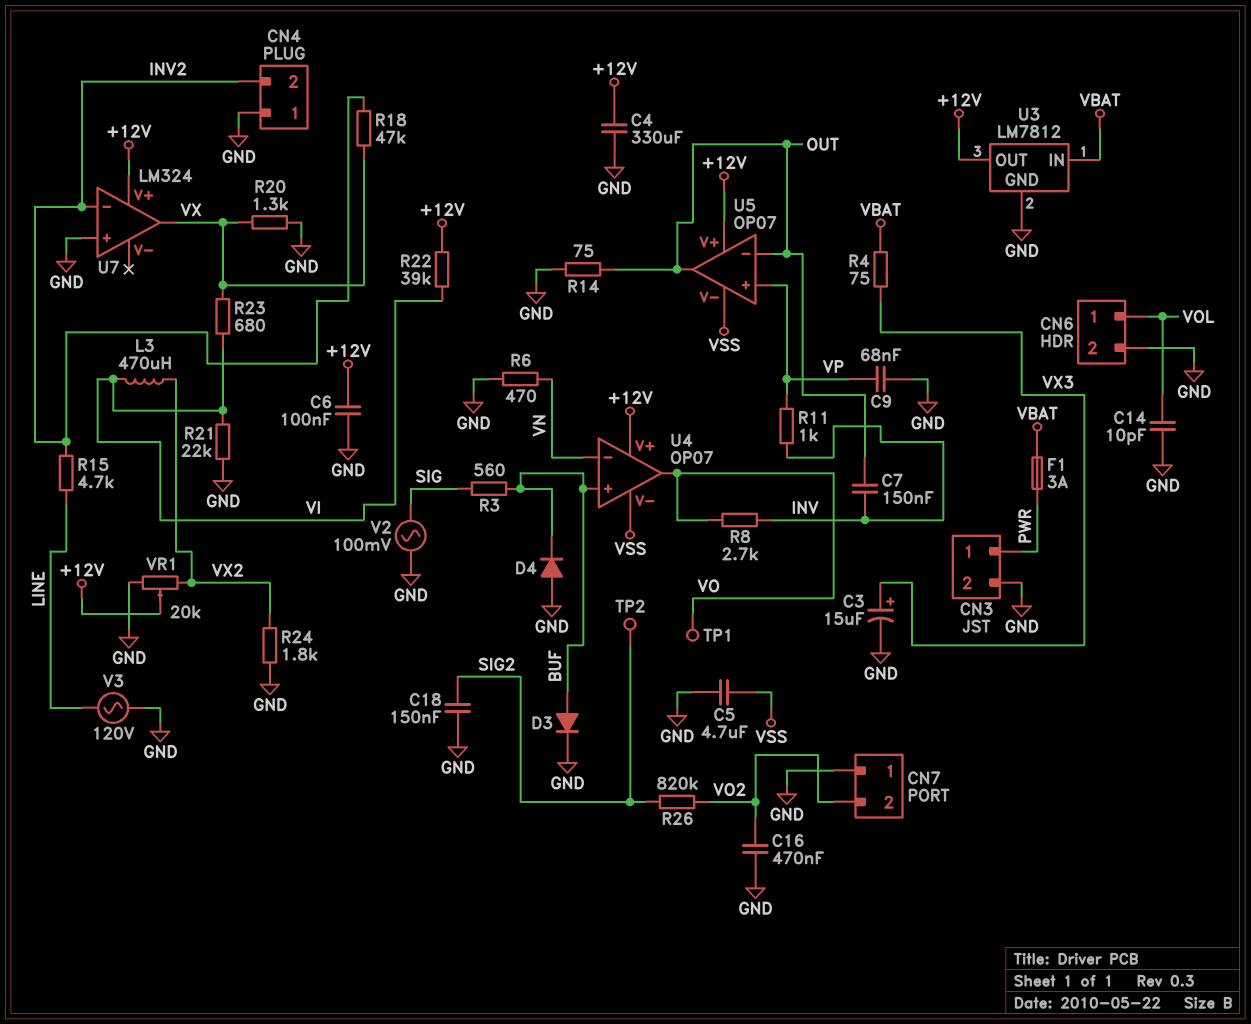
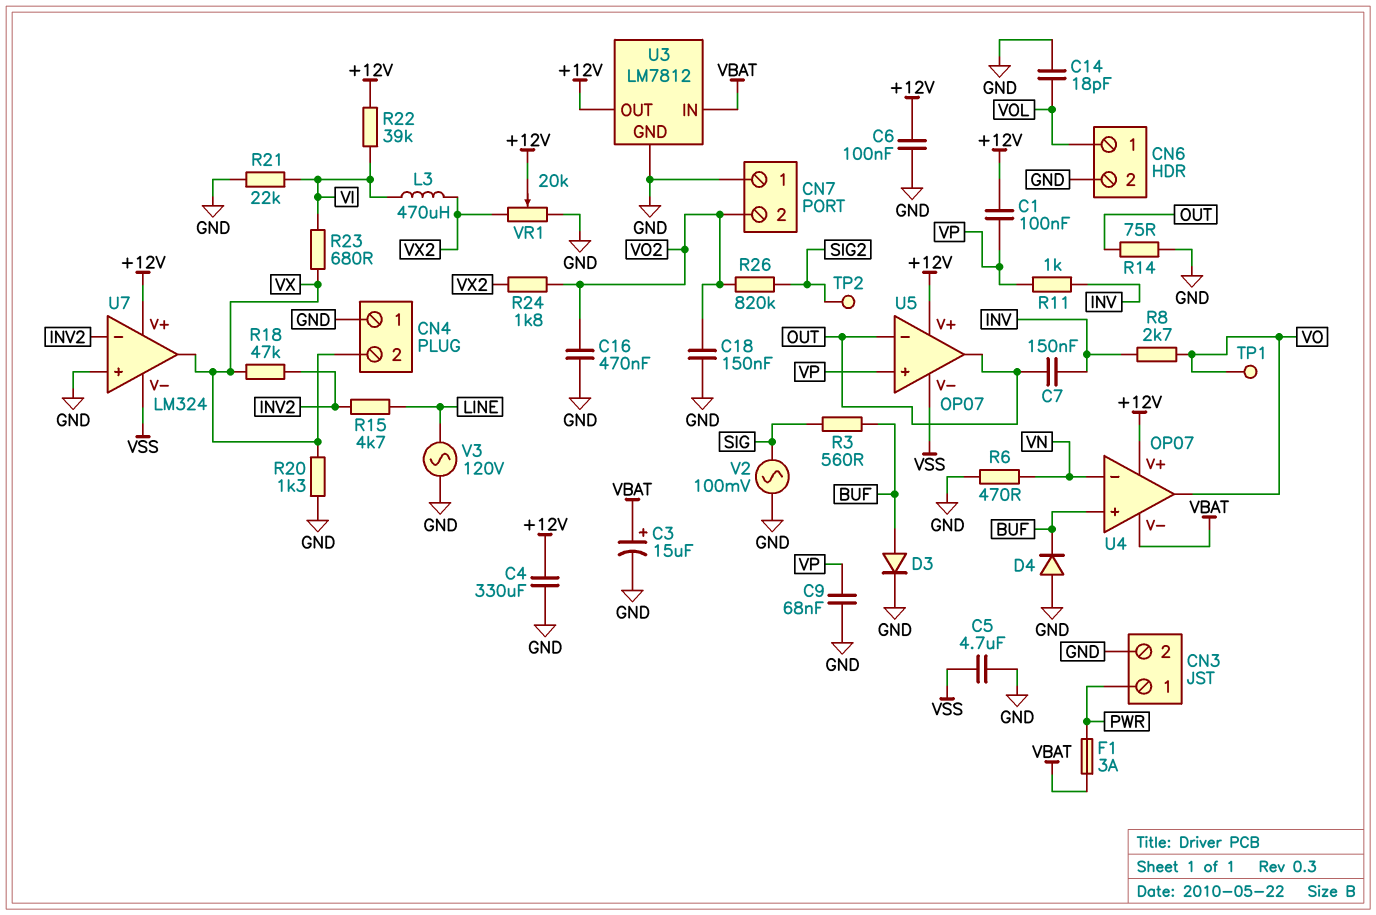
C1: none -> 100nF (+12V, VP)
C3: 15uF (plus VX3, minus GND) -> 15uF (plus VBAT, minus GND)
C14: 10pF (GND, VOL) -> 18pF (GND, VOL)
C18: 150nF (GND, SIG2) -> 150nF (GND, VO2)
CN4 pin 2: INV2 -> VX
R4: 75 (VBAT, VX3) -> none
R24: 1.8k (GND, VX2) -> 1.8k (VO2, VX2)
U4 pin V-: VSS -> VBAT
U7 pin V-: none -> VSS

